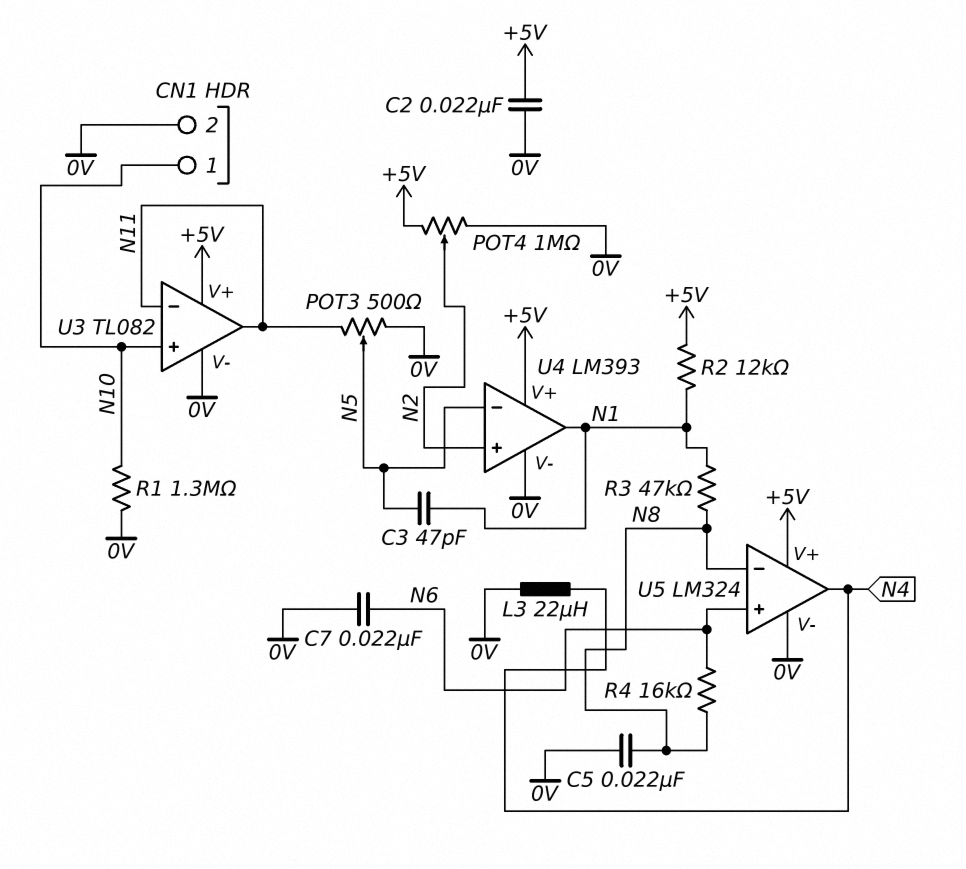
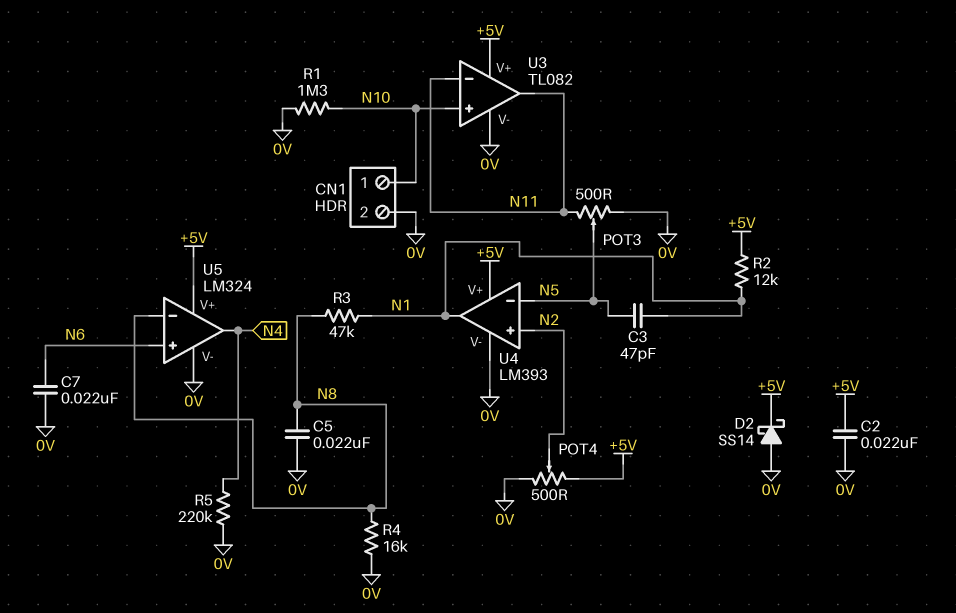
D2: none -> schottky SS14 (A 0V, K +5V)
L3: 22uH (0V, N4) -> none
POT4: 1M (+5V, 0V, wiper N2) -> 500 (+5V, 0V, wiper N2)
R4: 16k (N6, N8) -> 16k (0V, N8)
R5: none -> 220k (0V, N4)

